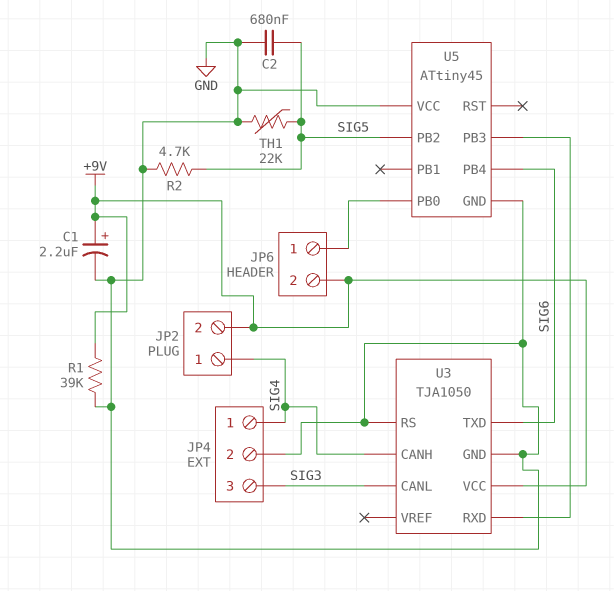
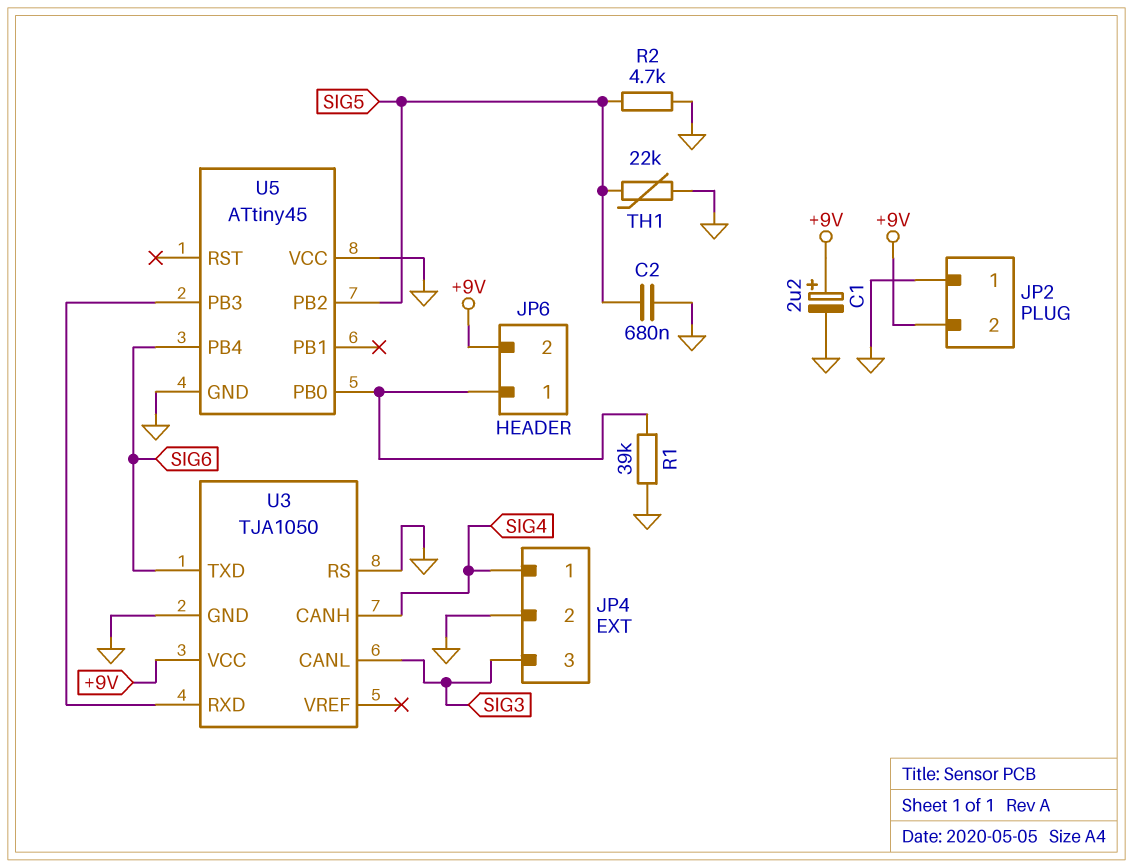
JP2 pin 1: SIG4 -> GND
R1: 39k (+9V, GND) -> 39k (GND, JP6/1)

